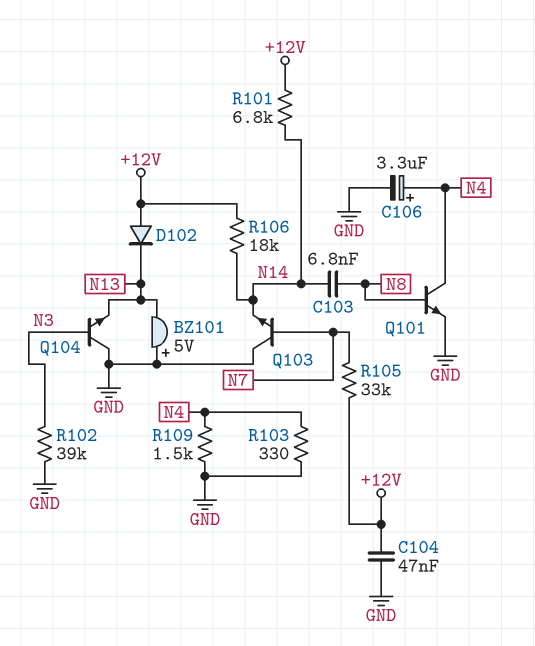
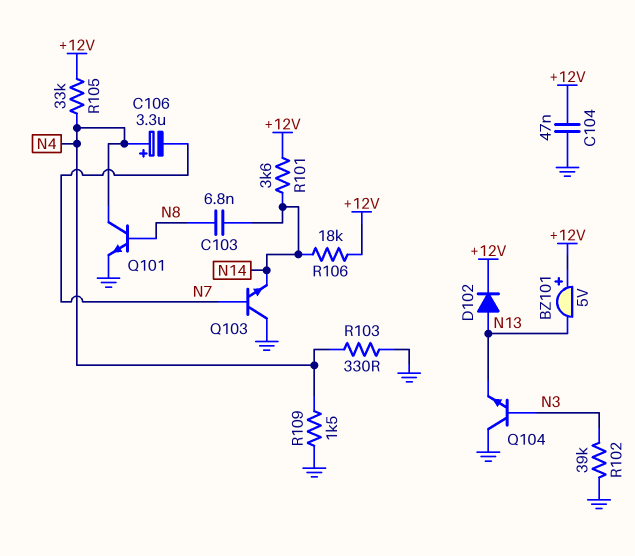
BZ101: buzzer 5V (plus GND, minus N13) -> buzzer 5V (plus +12V, minus N13)
C106: 3.3uF (plus N4, minus GND) -> 3.3uF (plus N4, minus N7)
D102: diode (A +12V, K N13) -> diode (A N13, K +12V)
R101: 6.8k (+12V, N14) -> 3.6k (+12V, N14)
R105: 33k (+12V, N7) -> 33k (+12V, N4)

